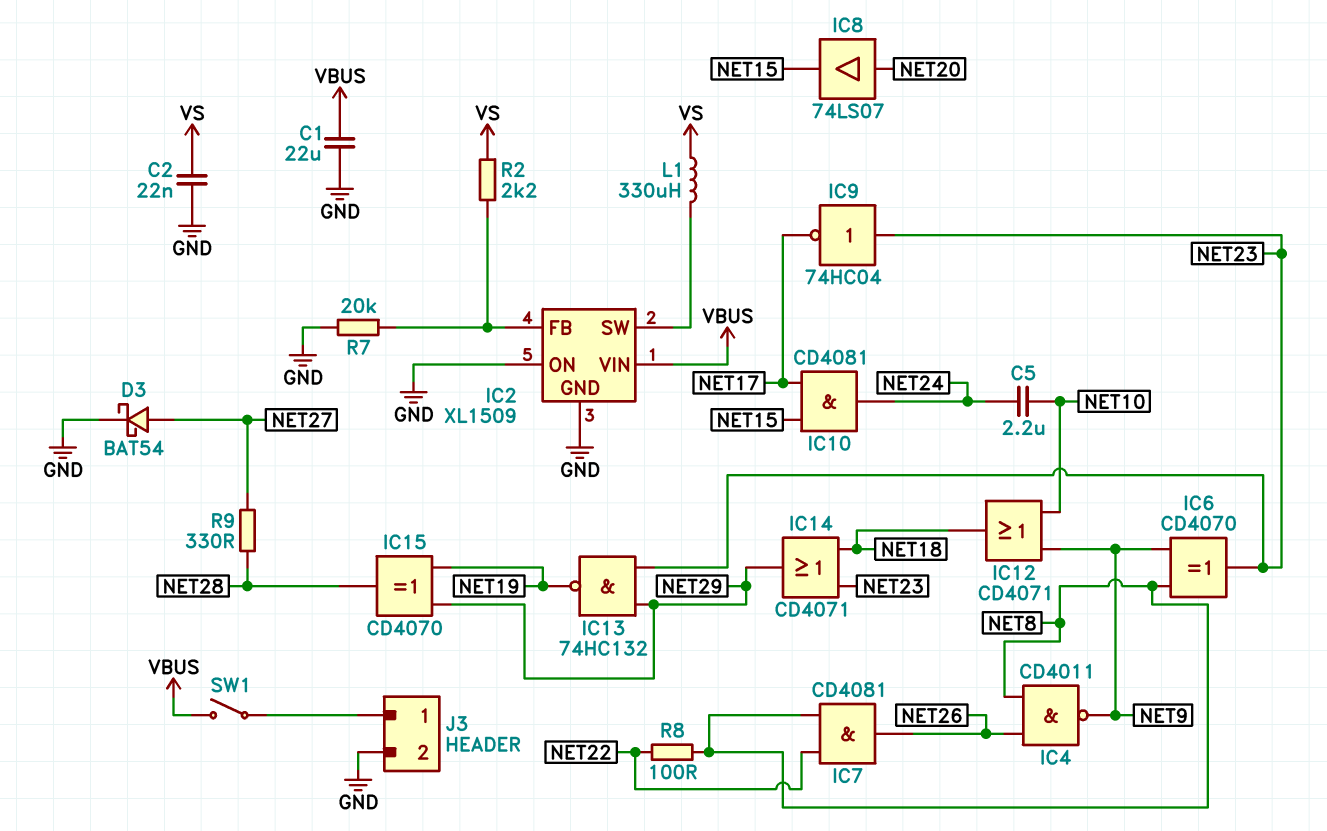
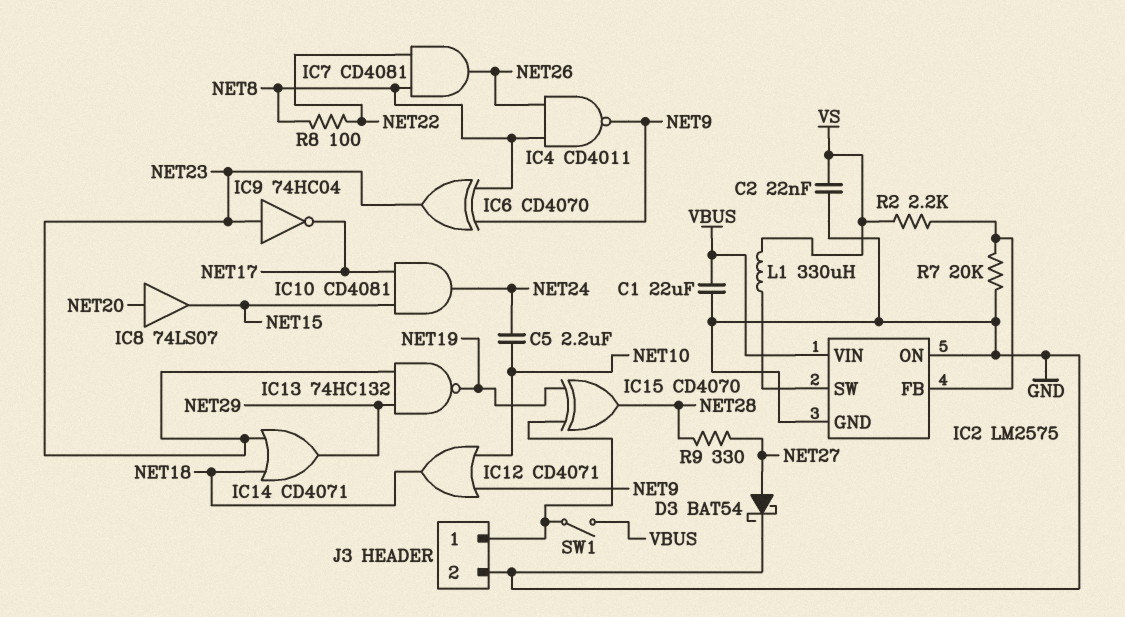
IC2: XL1509 -> LM2575
IC15: XOR CD4070 (in NET19, in NET29, out NET28) -> XOR CD4070 (in J3/1, in NET19, out NET28)

